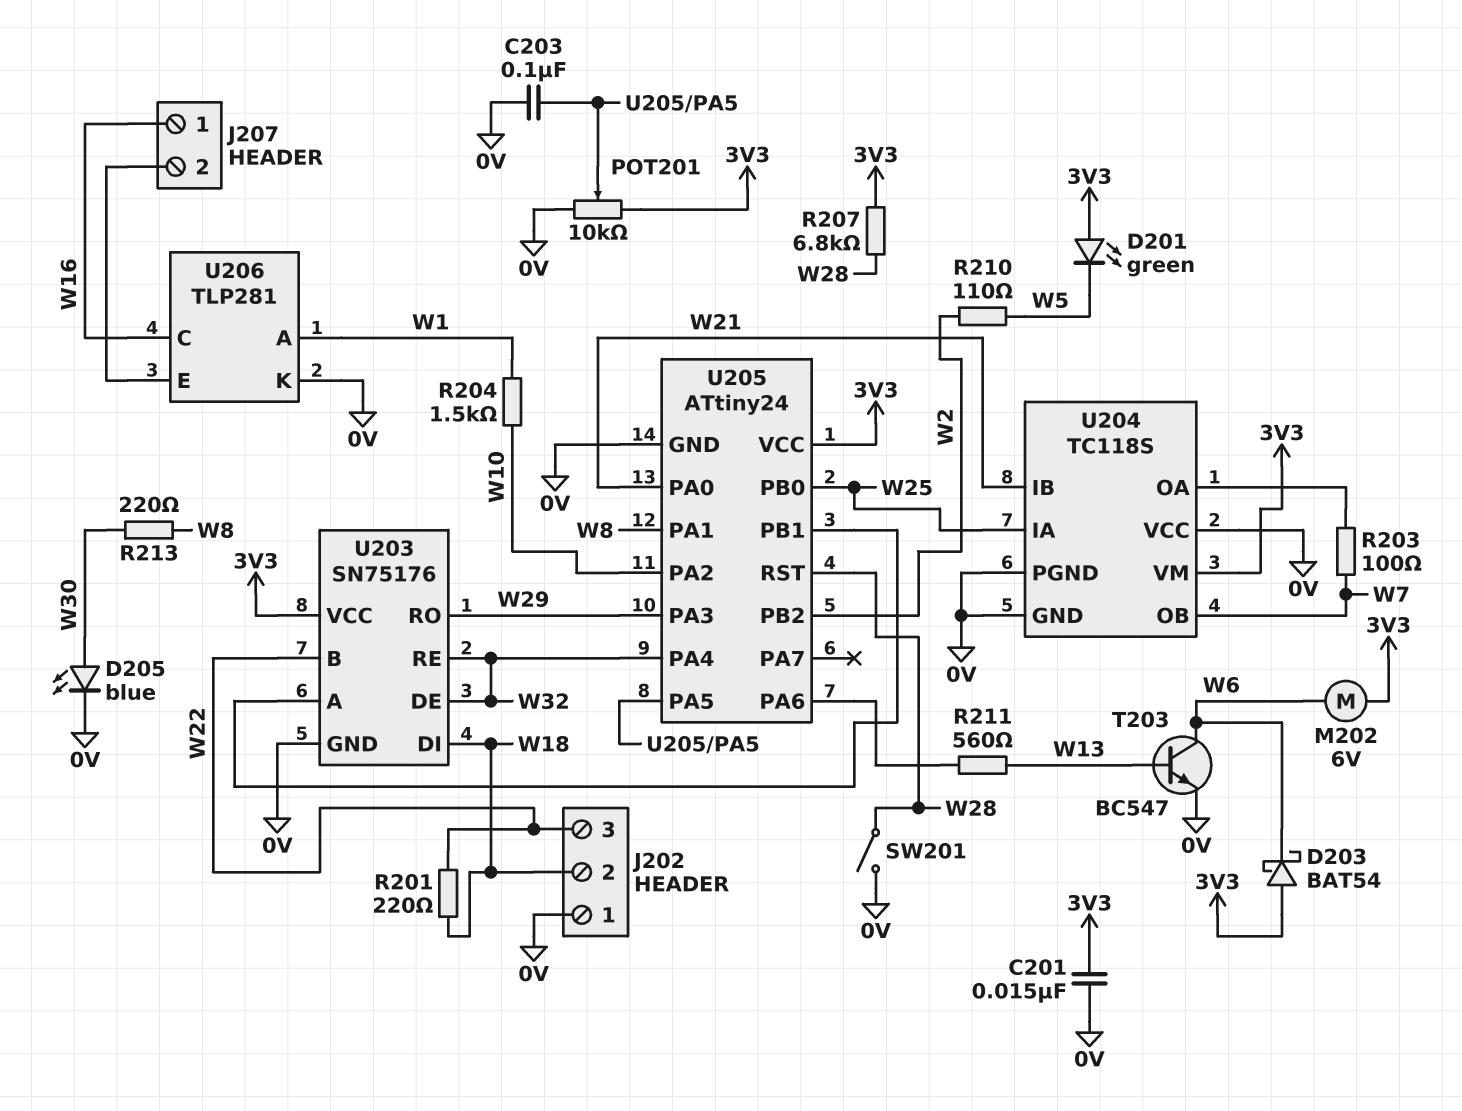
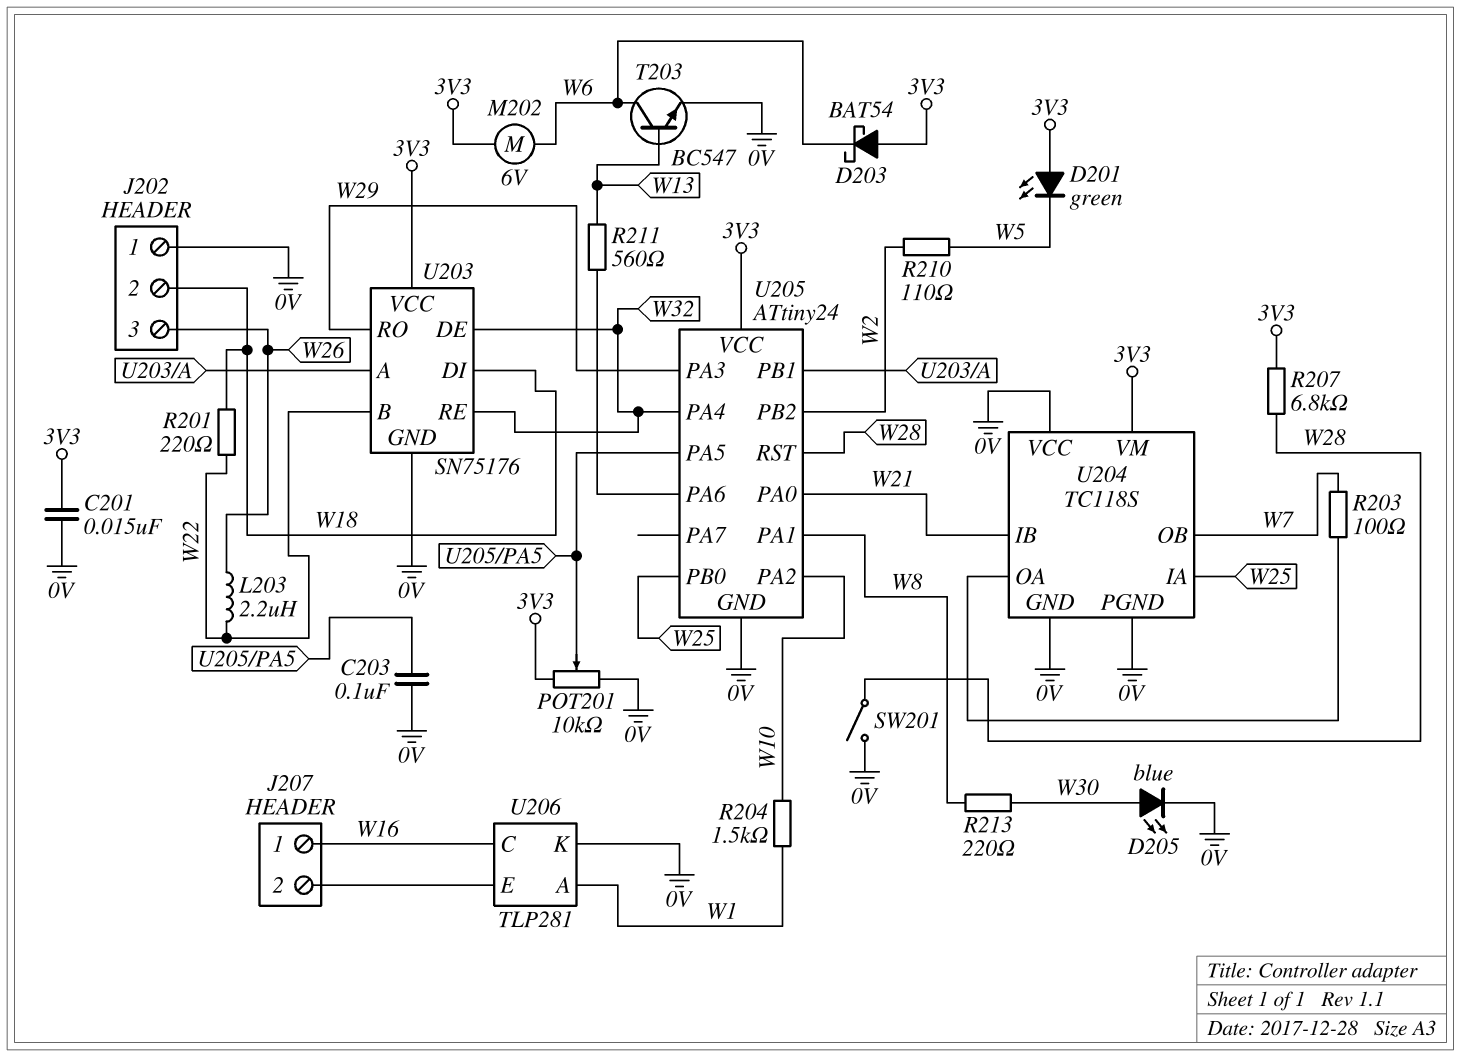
J202 pin 3: W22 -> W26
L203: none -> 2.2uH (W22, W26)

